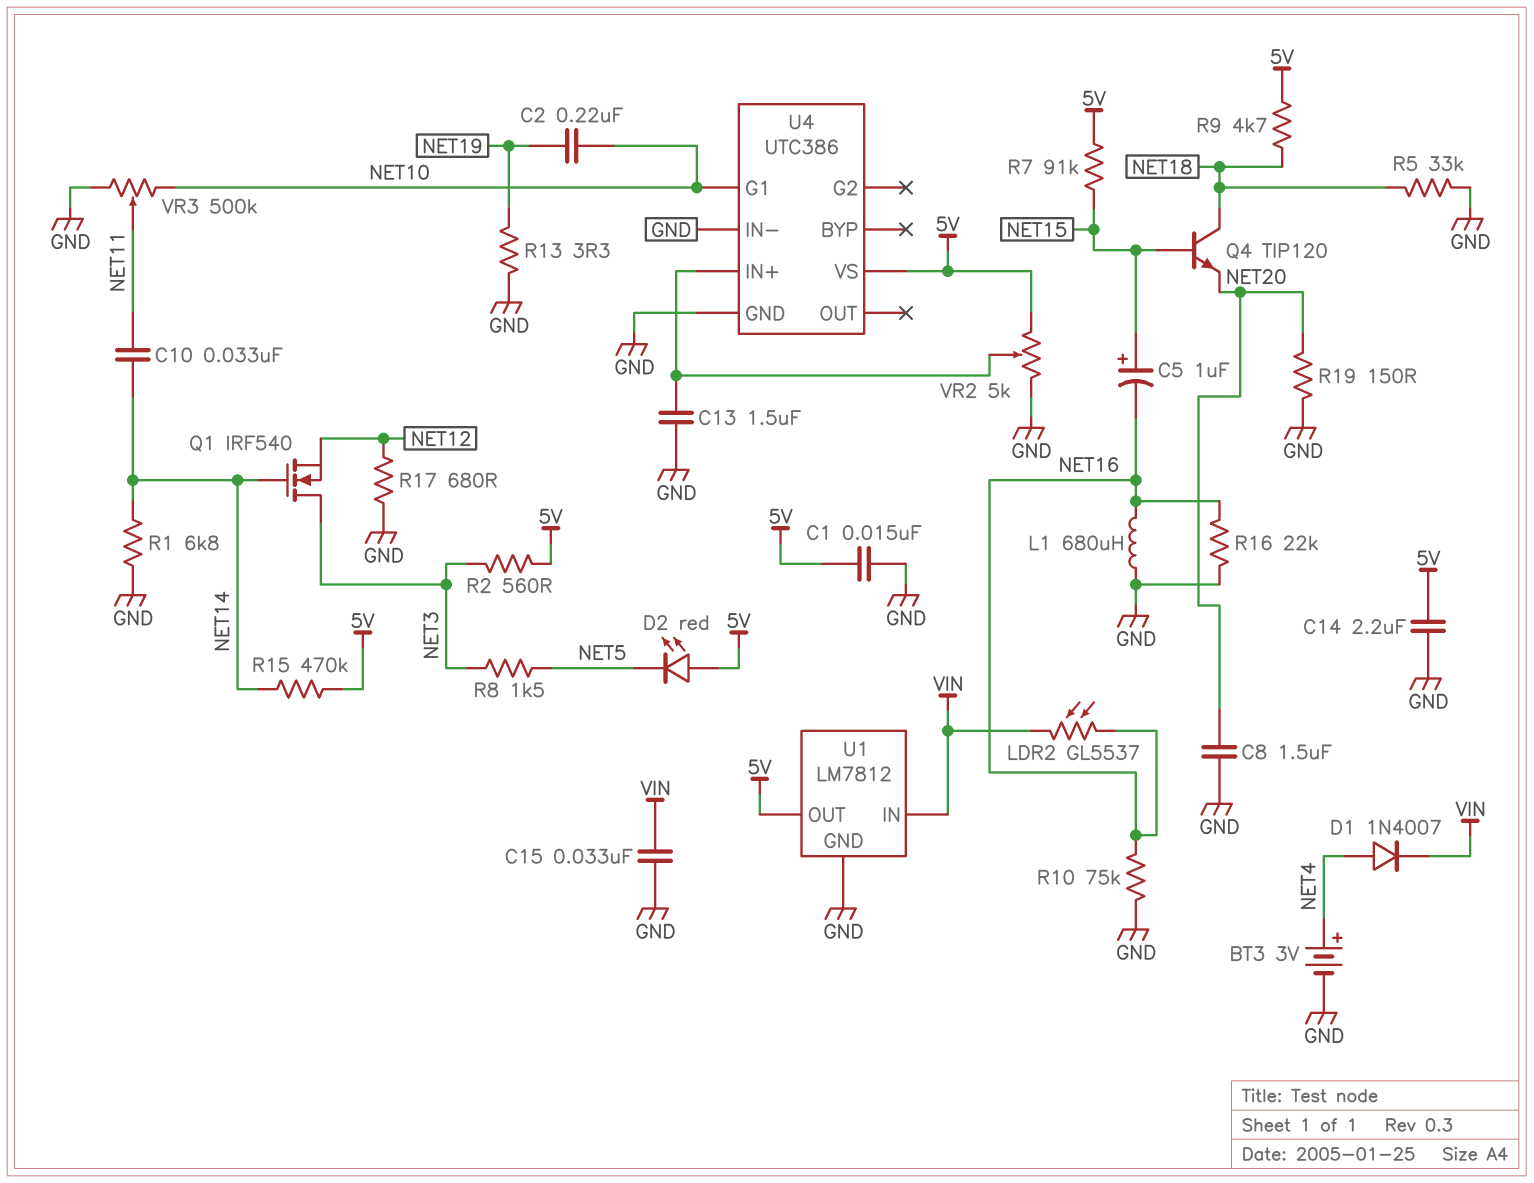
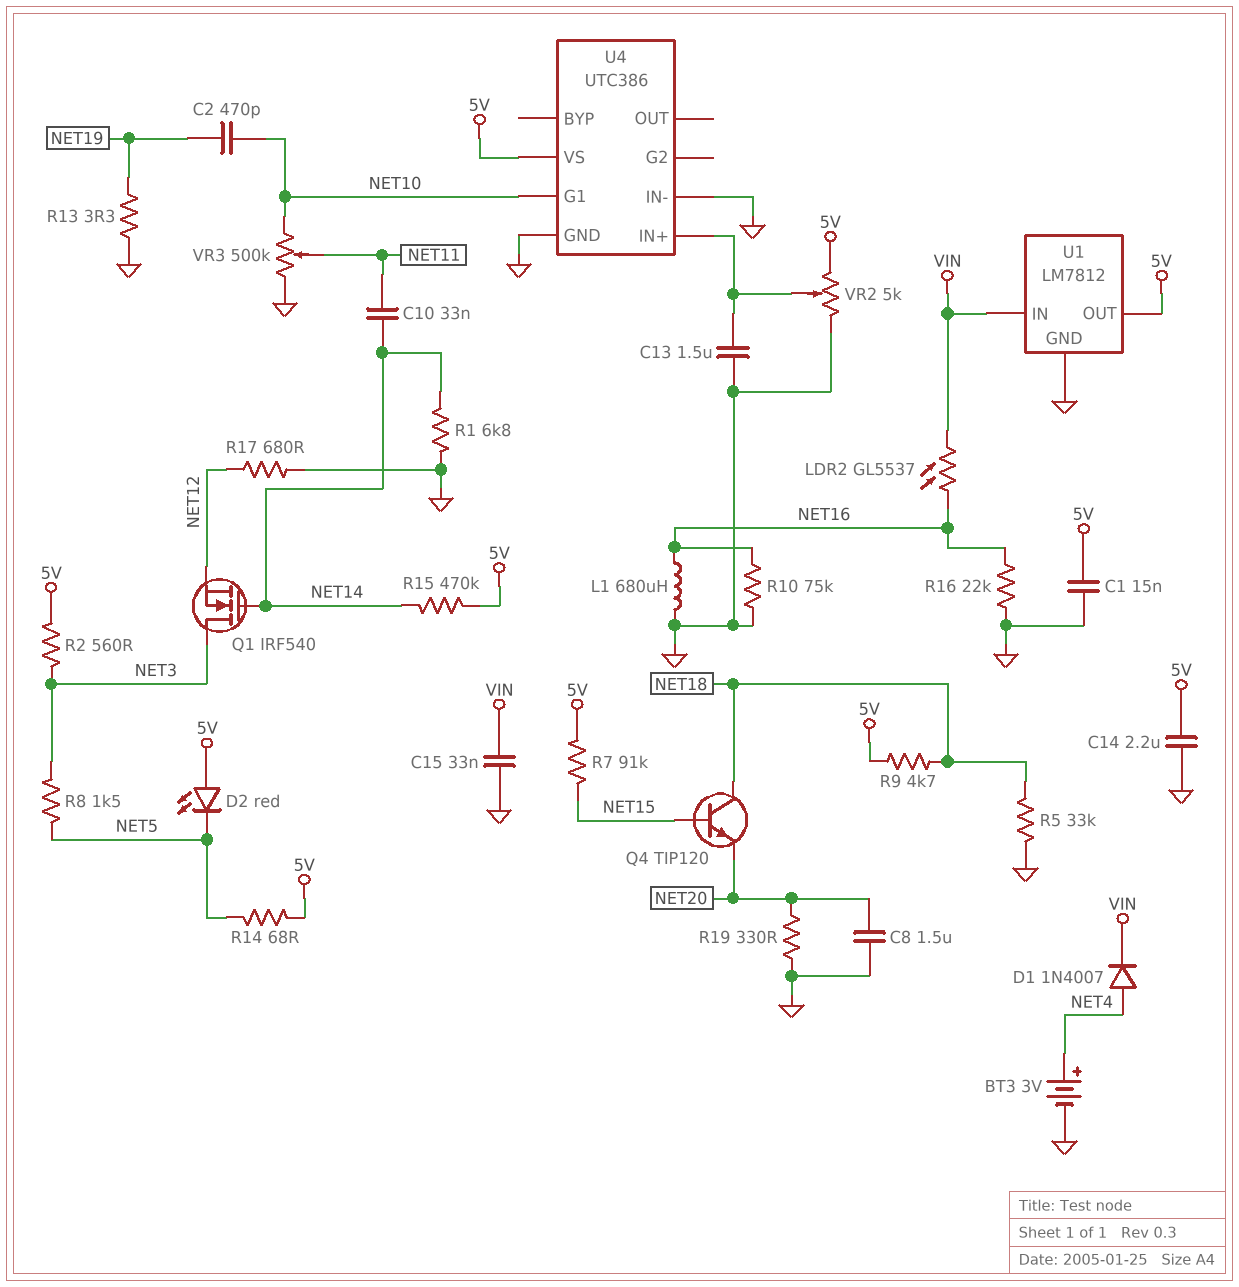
C2: 220nF (NET10, NET19) -> 470pF (NET10, NET19)
C5: 1uF (plus NET15, minus NET16) -> none
R14: none -> 68 (5V, NET5)
R19: 150 (GND, NET20) -> 330 (GND, NET20)

